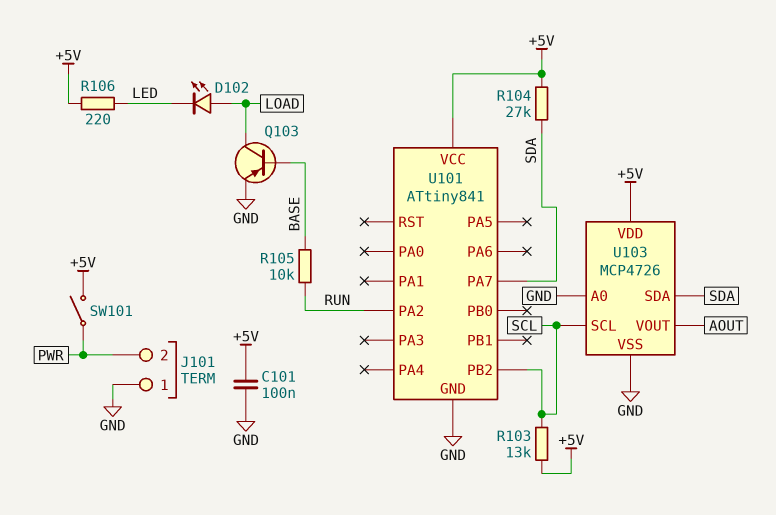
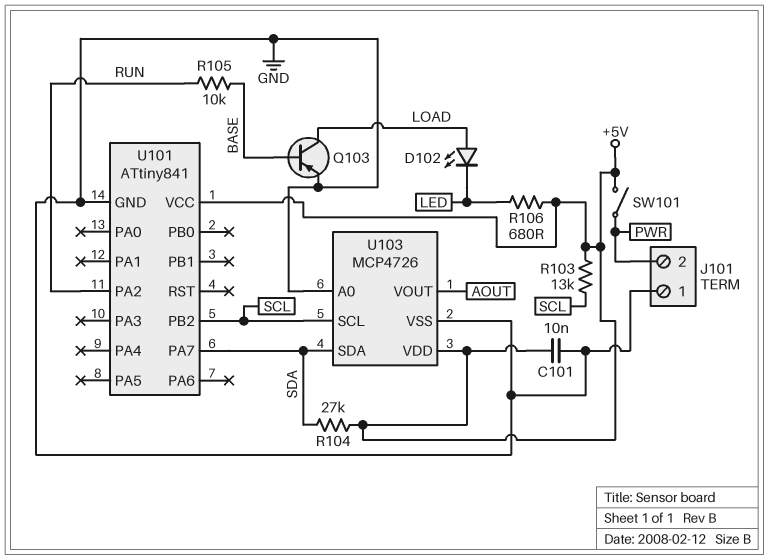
C101: 100nF (+5V, GND) -> 10nF (+5V, GND)
R106: 220 (+5V, LED) -> 680 (+5V, LED)

